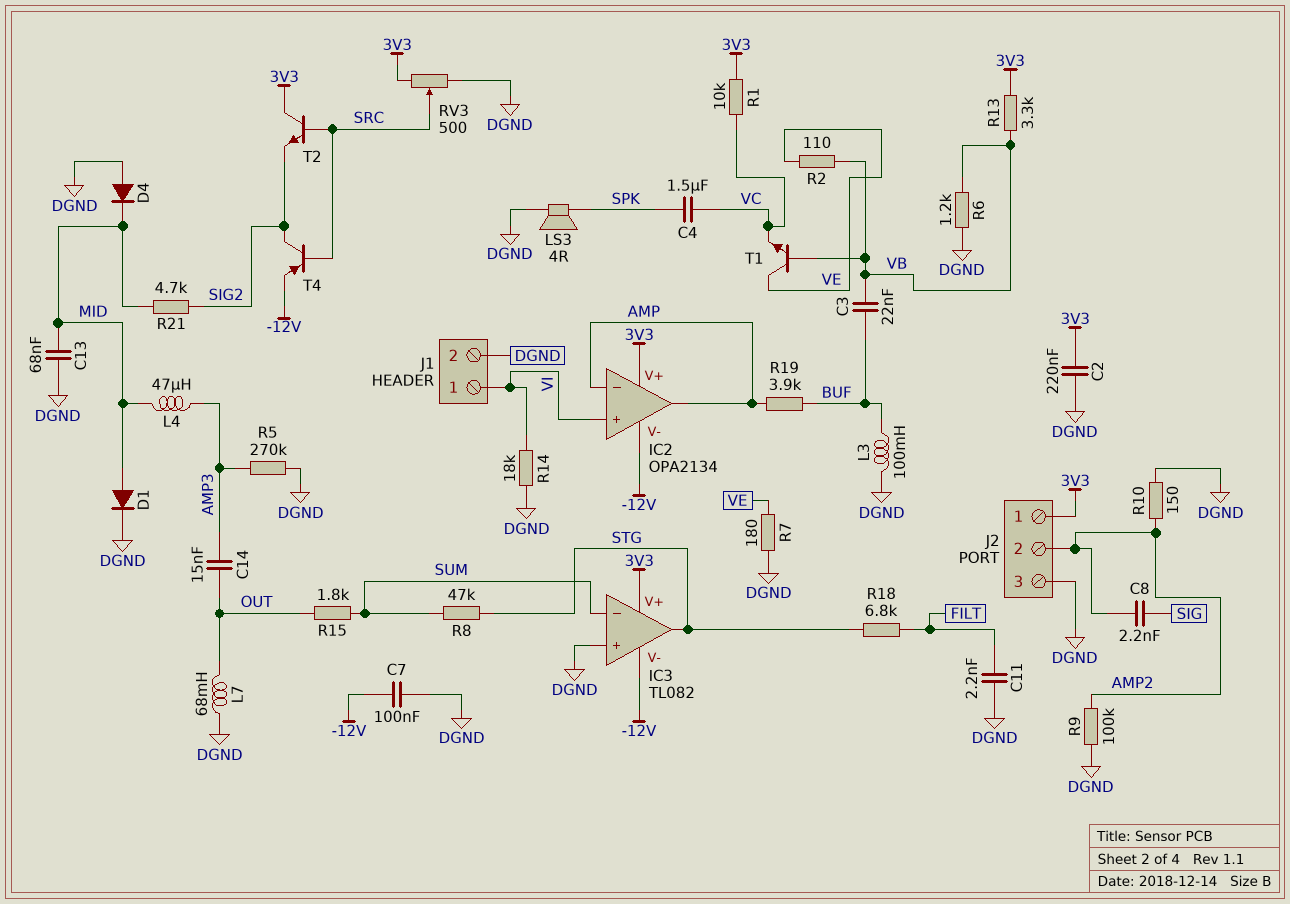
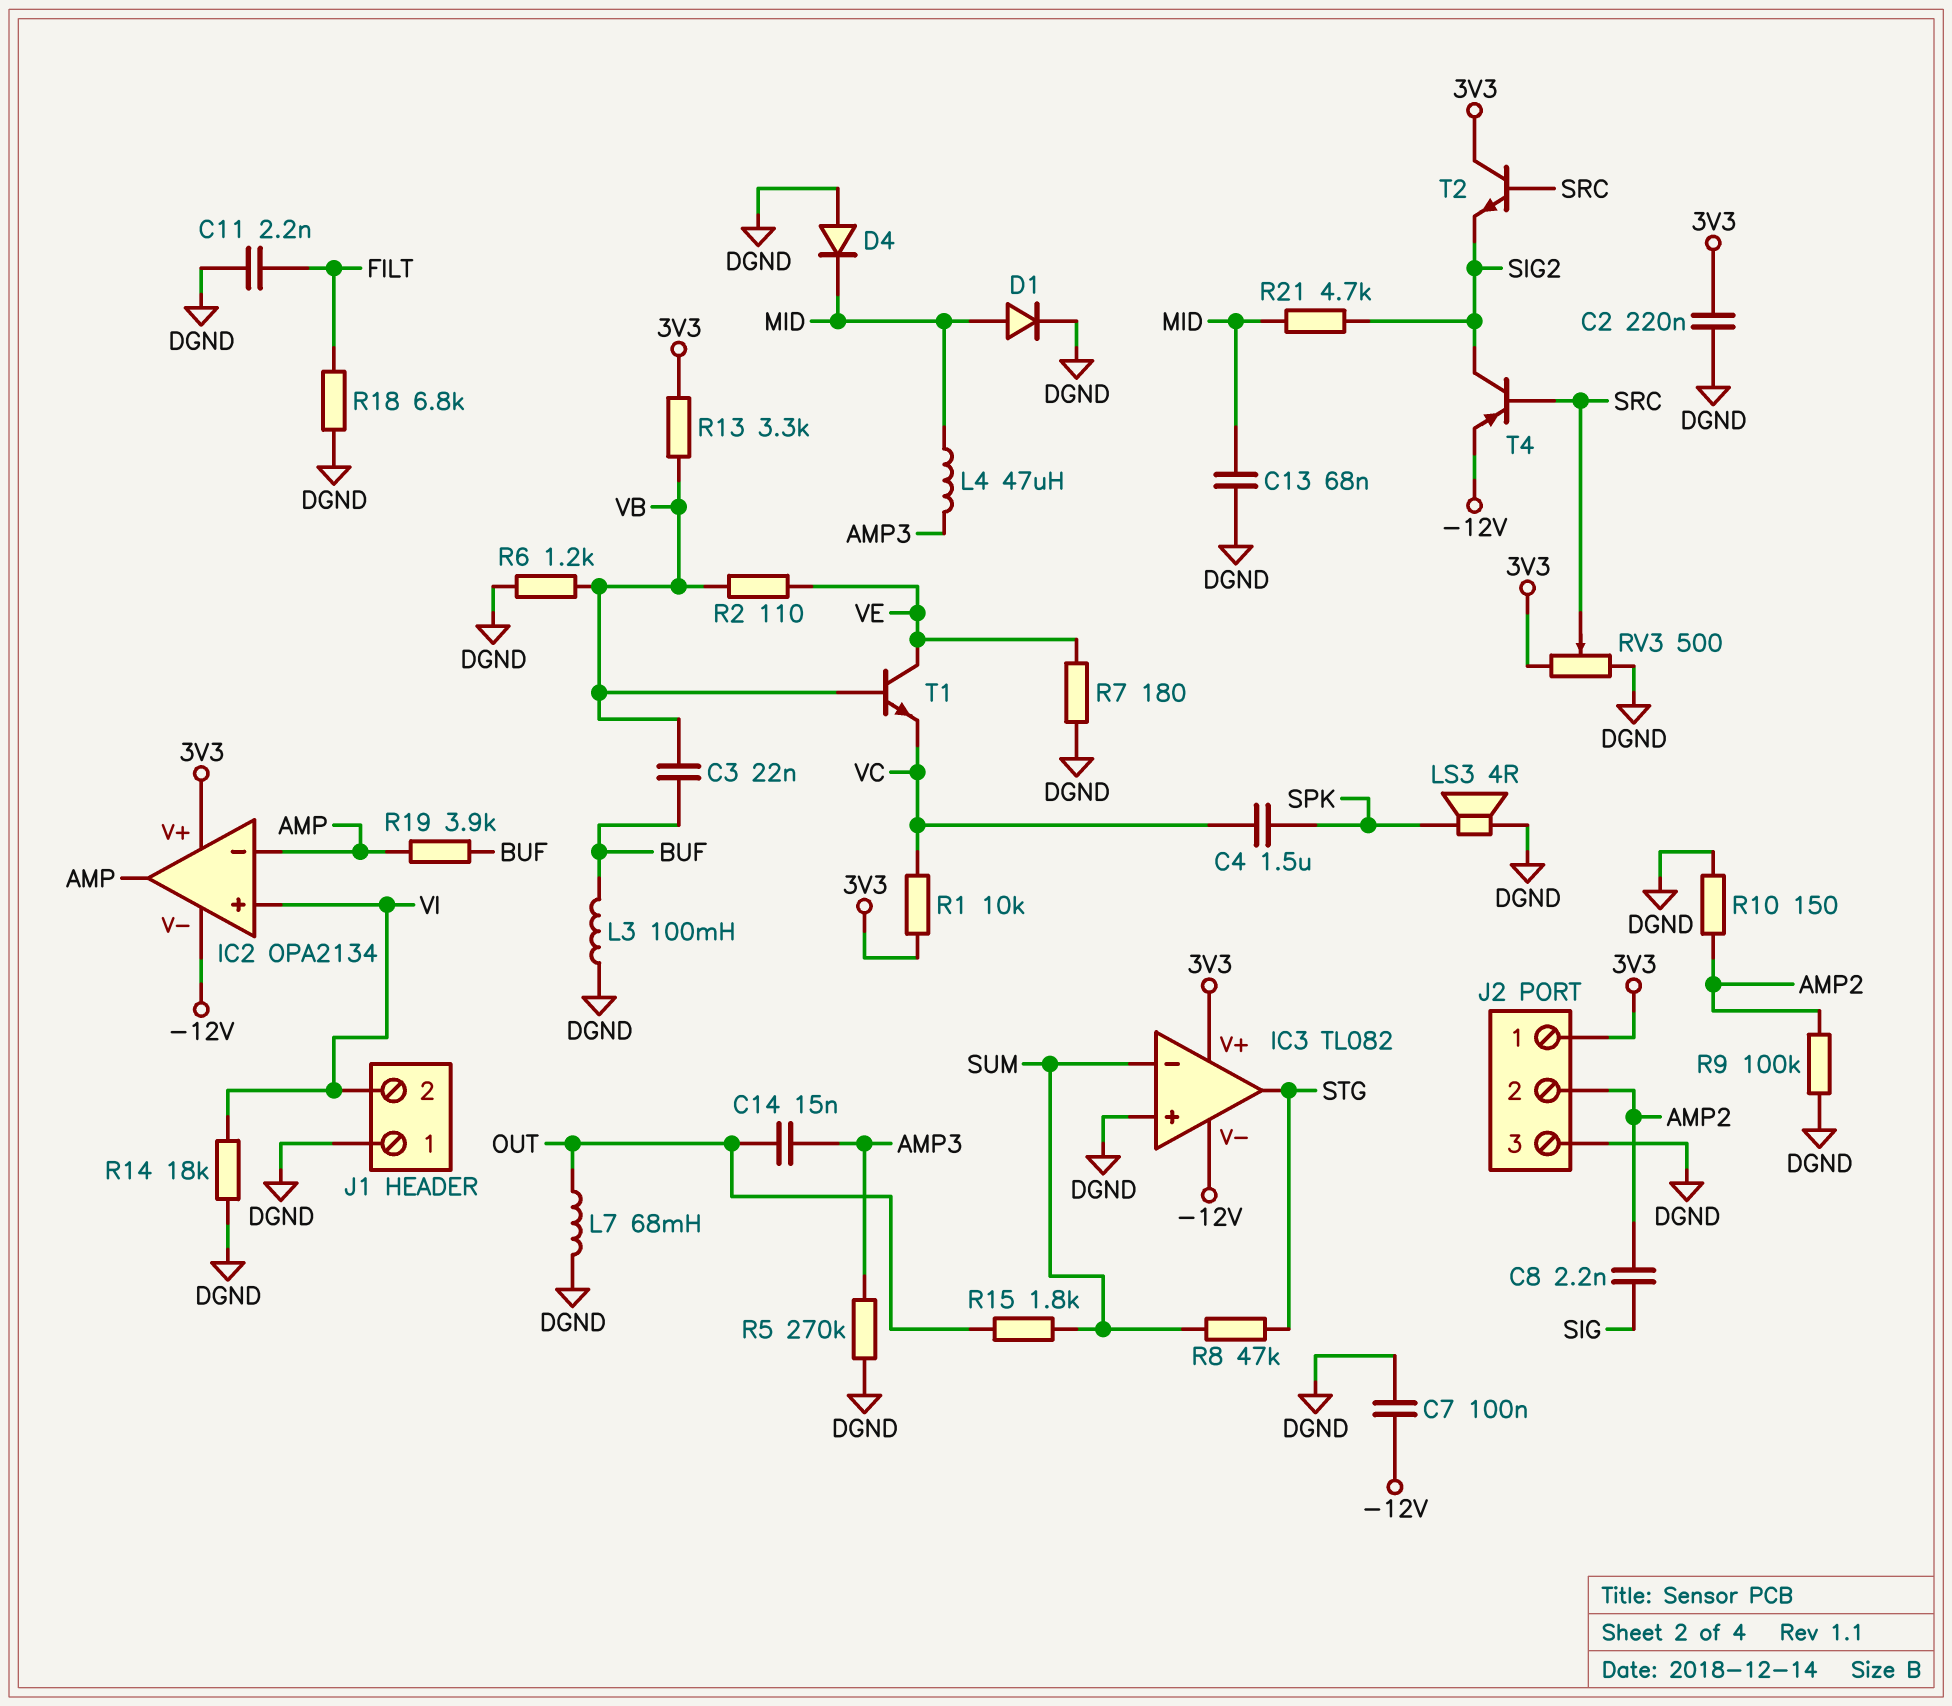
J1 pin 1: VI -> DGND
J1 pin 2: DGND -> VI
R18: 6.8k (FILT, STG) -> 6.8k (DGND, FILT)

